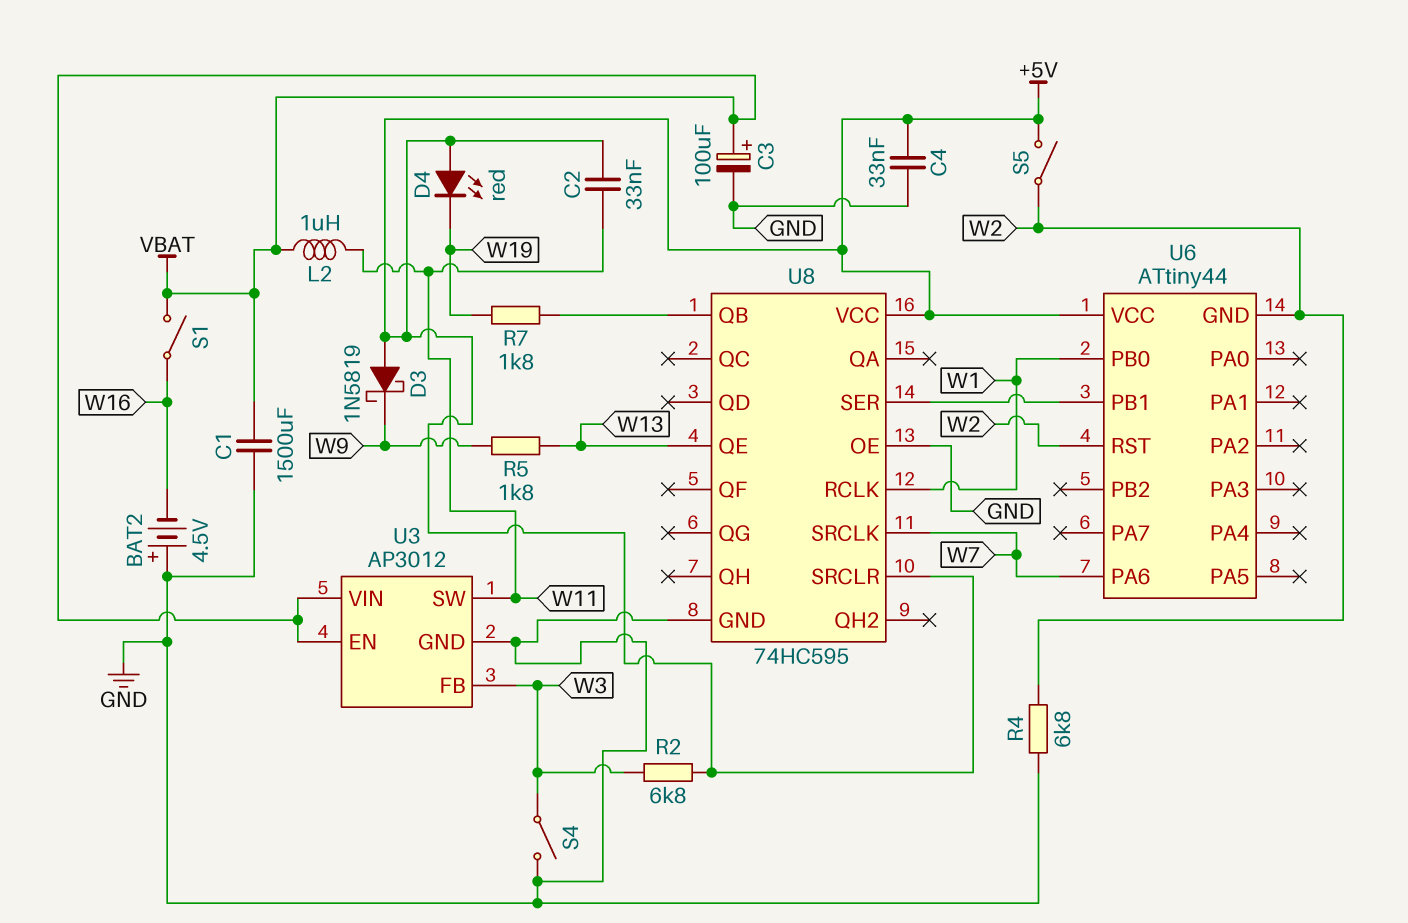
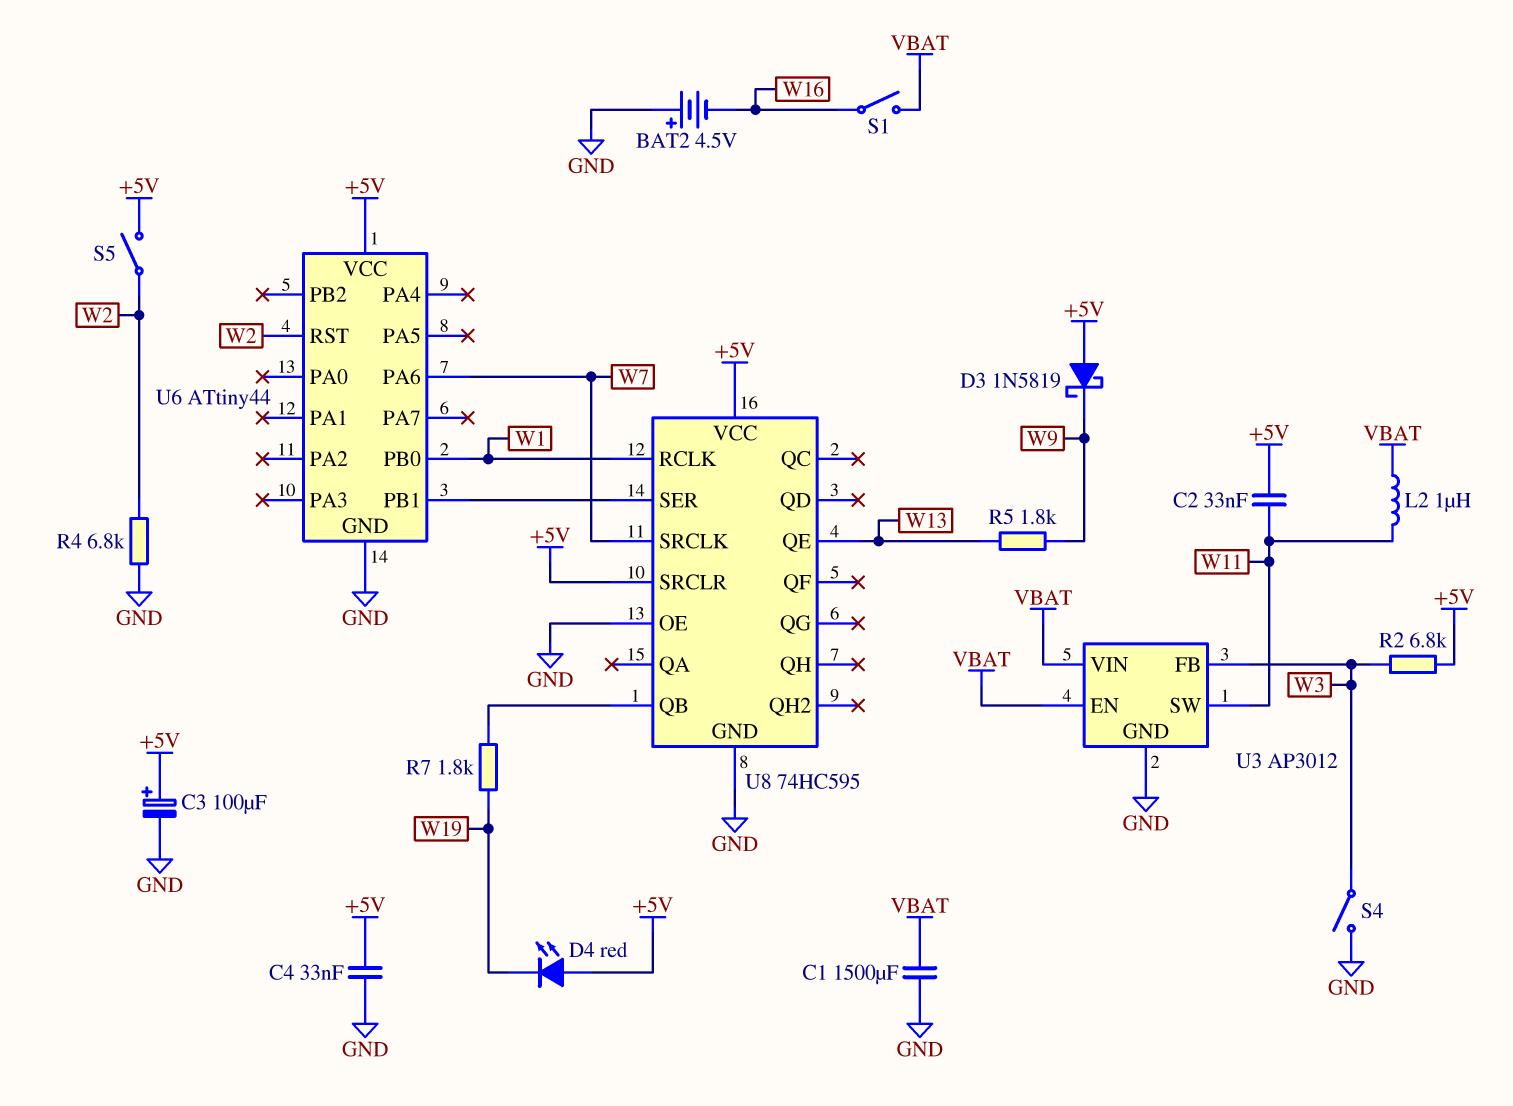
C3: 100uF (plus VBAT, minus GND) -> 100uF (plus +5V, minus GND)
U6 pin GND: W2 -> GND

